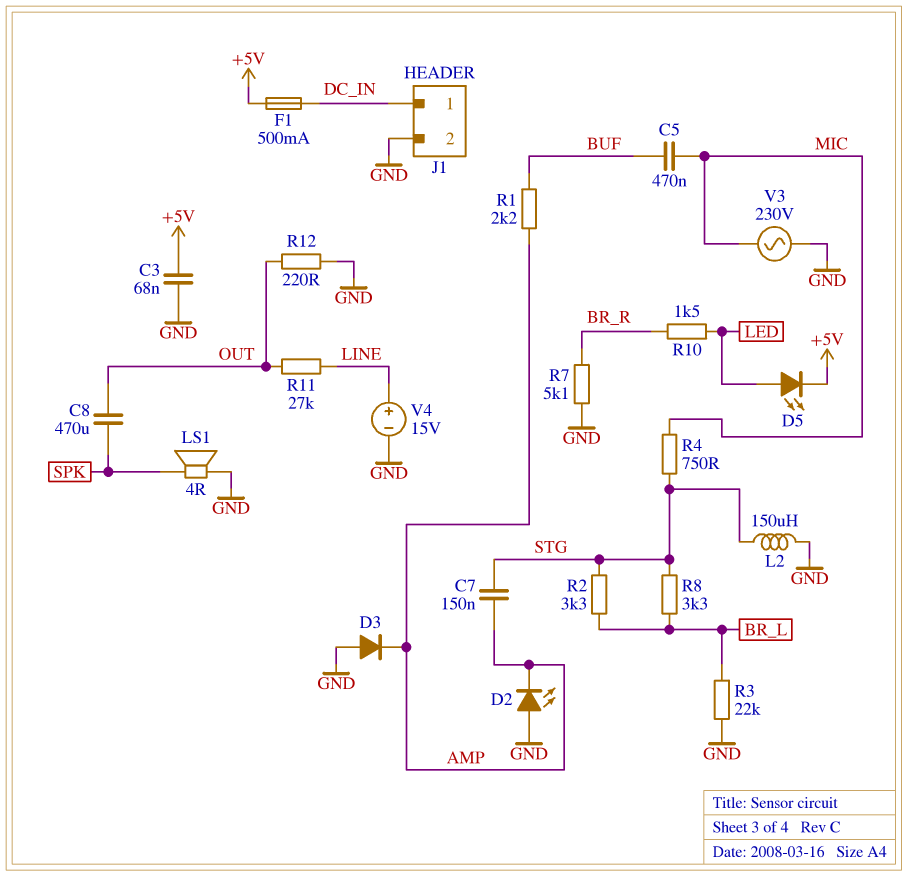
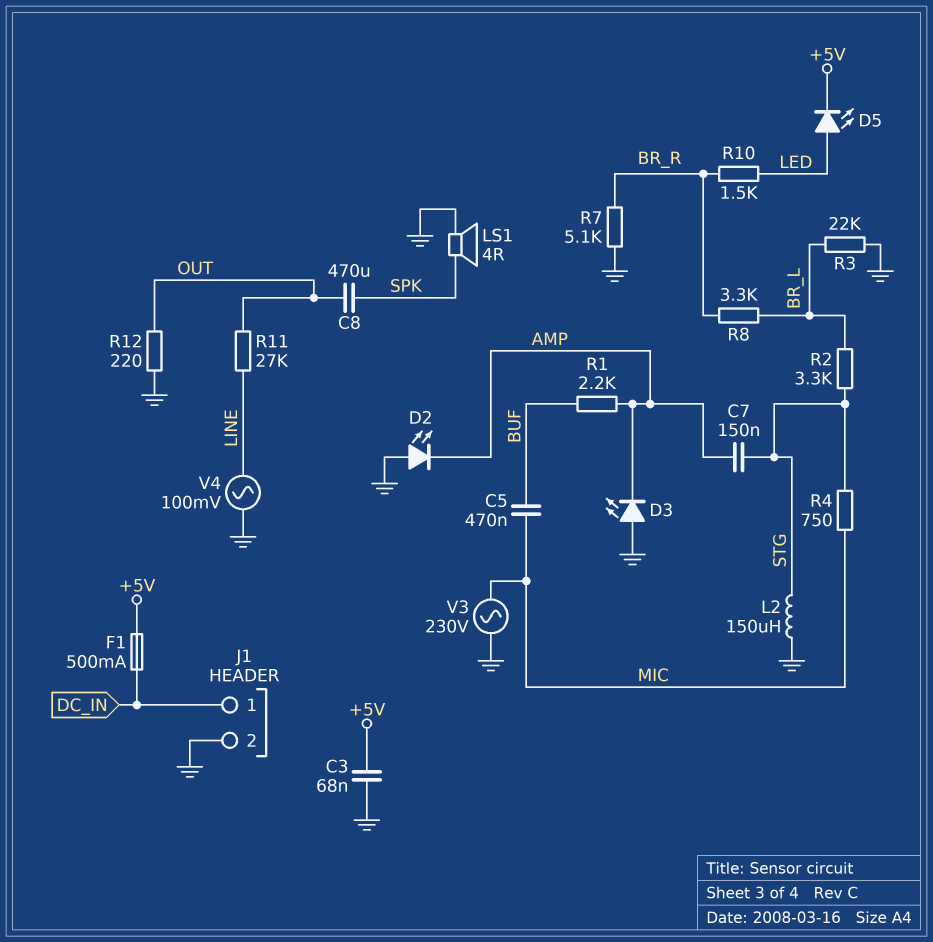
D3: diode (A GND, K AMP) -> LED (A GND, K AMP)
R8: 3.3k (BR_L, STG) -> 3.3k (BR_L, BR_R)
V4: 15V (plus LINE, minus GND) -> AC 100mV (GND, LINE)

